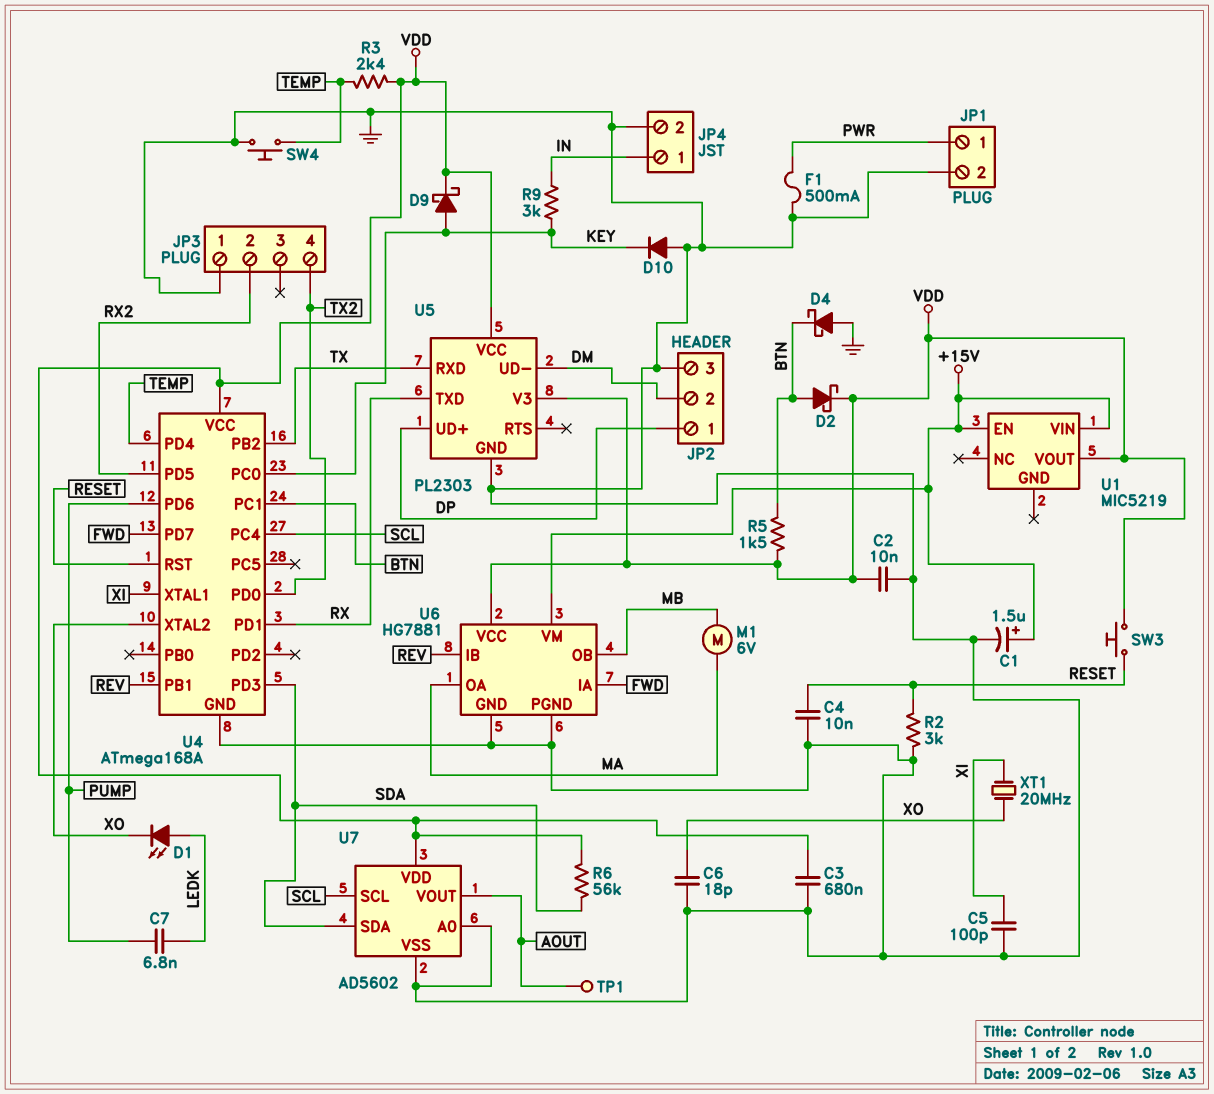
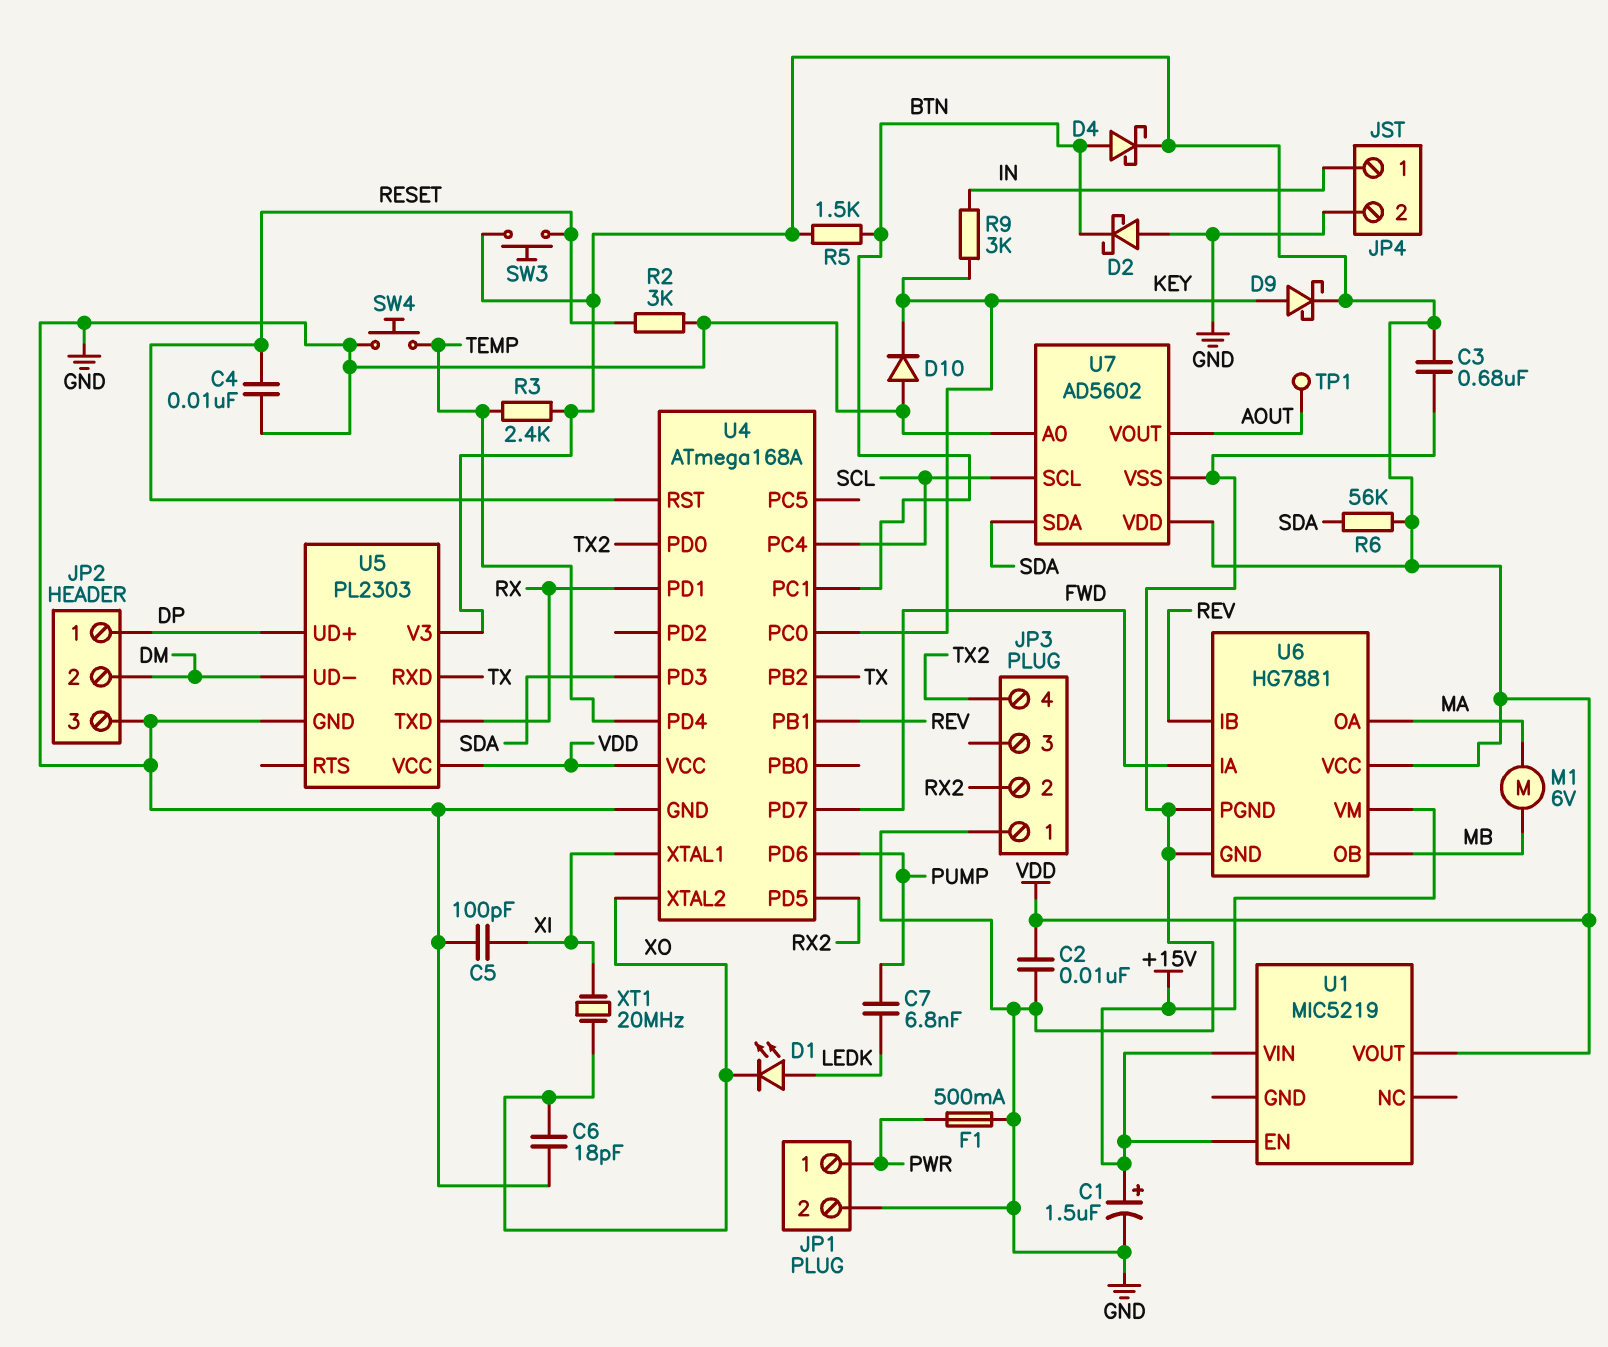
D2: schottky (A BTN, K VDD) -> schottky (A GND, K BTN)
D4: schottky (A GND, K BTN) -> schottky (A BTN, K VDD)

